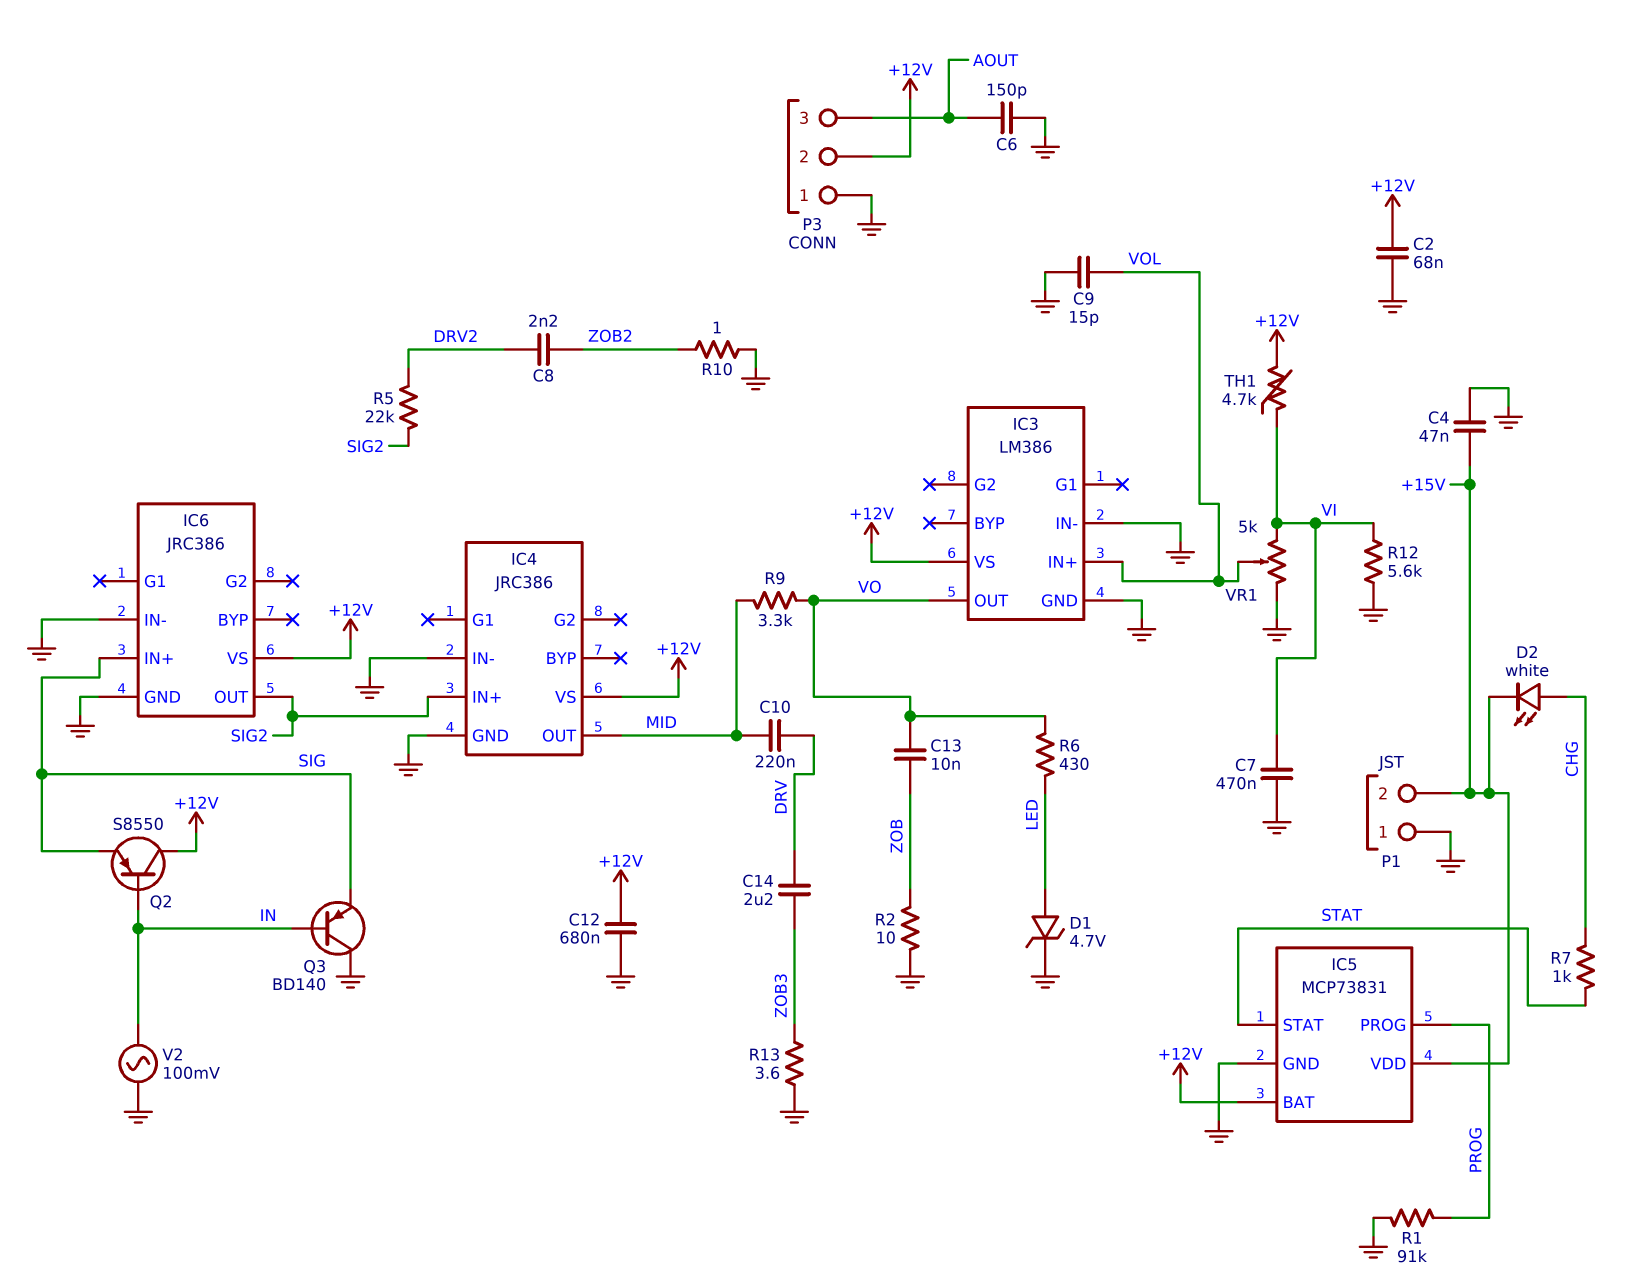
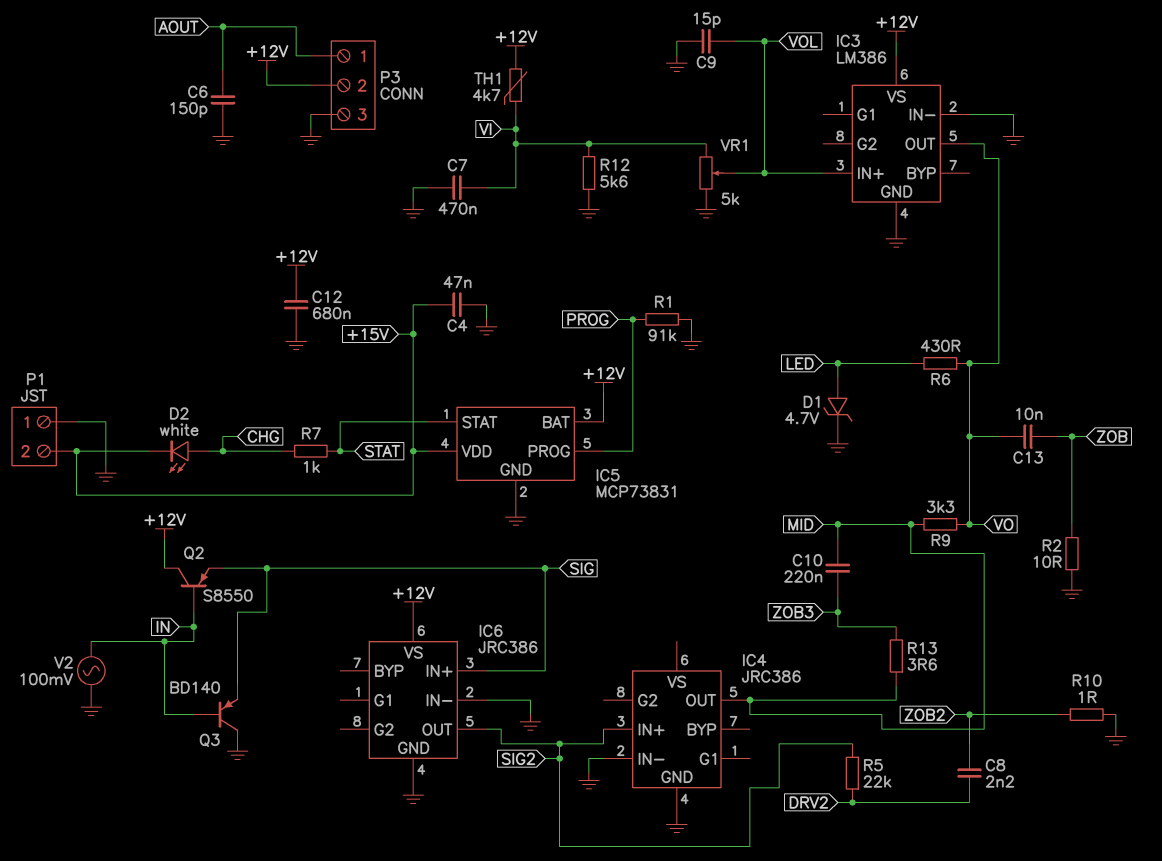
C2: 68nF (+12V, GND) -> none
C10: 220nF (DRV, MID) -> 220nF (MID, ZOB3)
C14: 2.2uF (DRV, ZOB3) -> none
IC4 pin VS: +12V -> none
P3 pin 1: GND -> AOUT
P3 pin 3: AOUT -> GND
R13: 3.6 (GND, ZOB3) -> 3.6 (MID, ZOB3)

